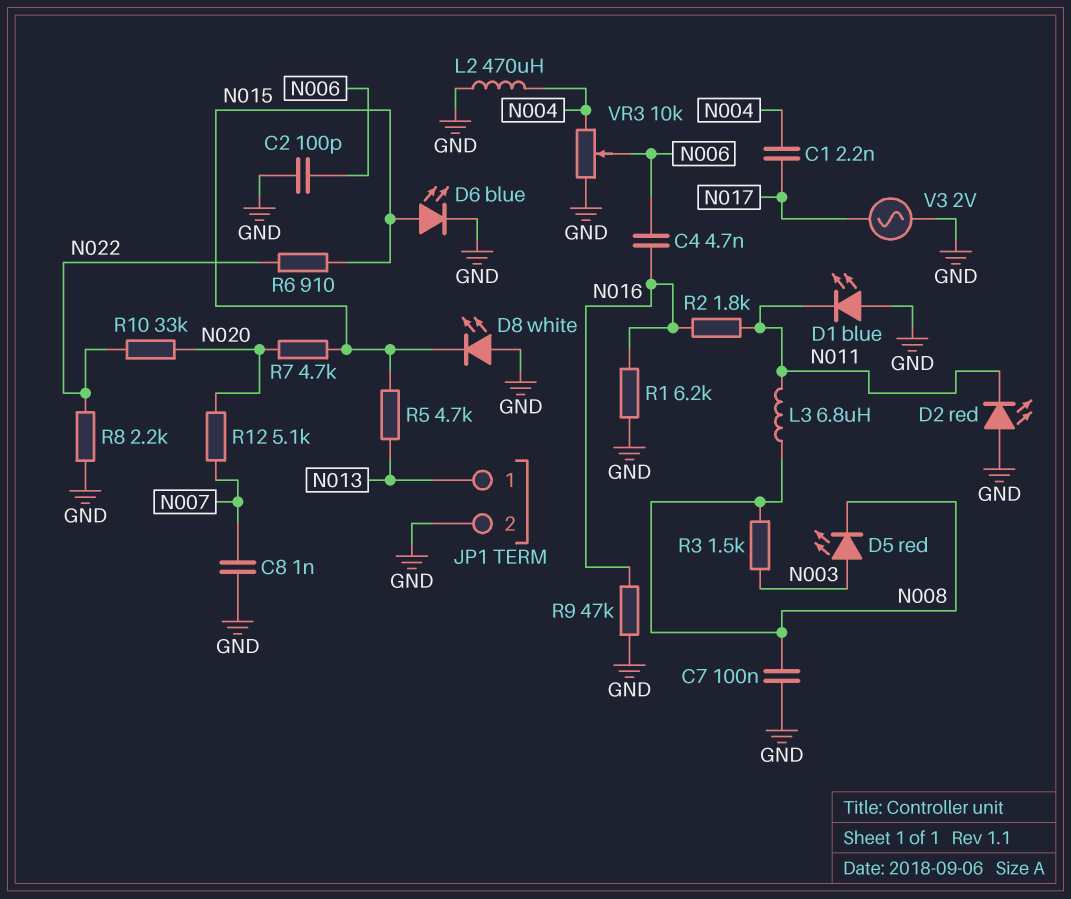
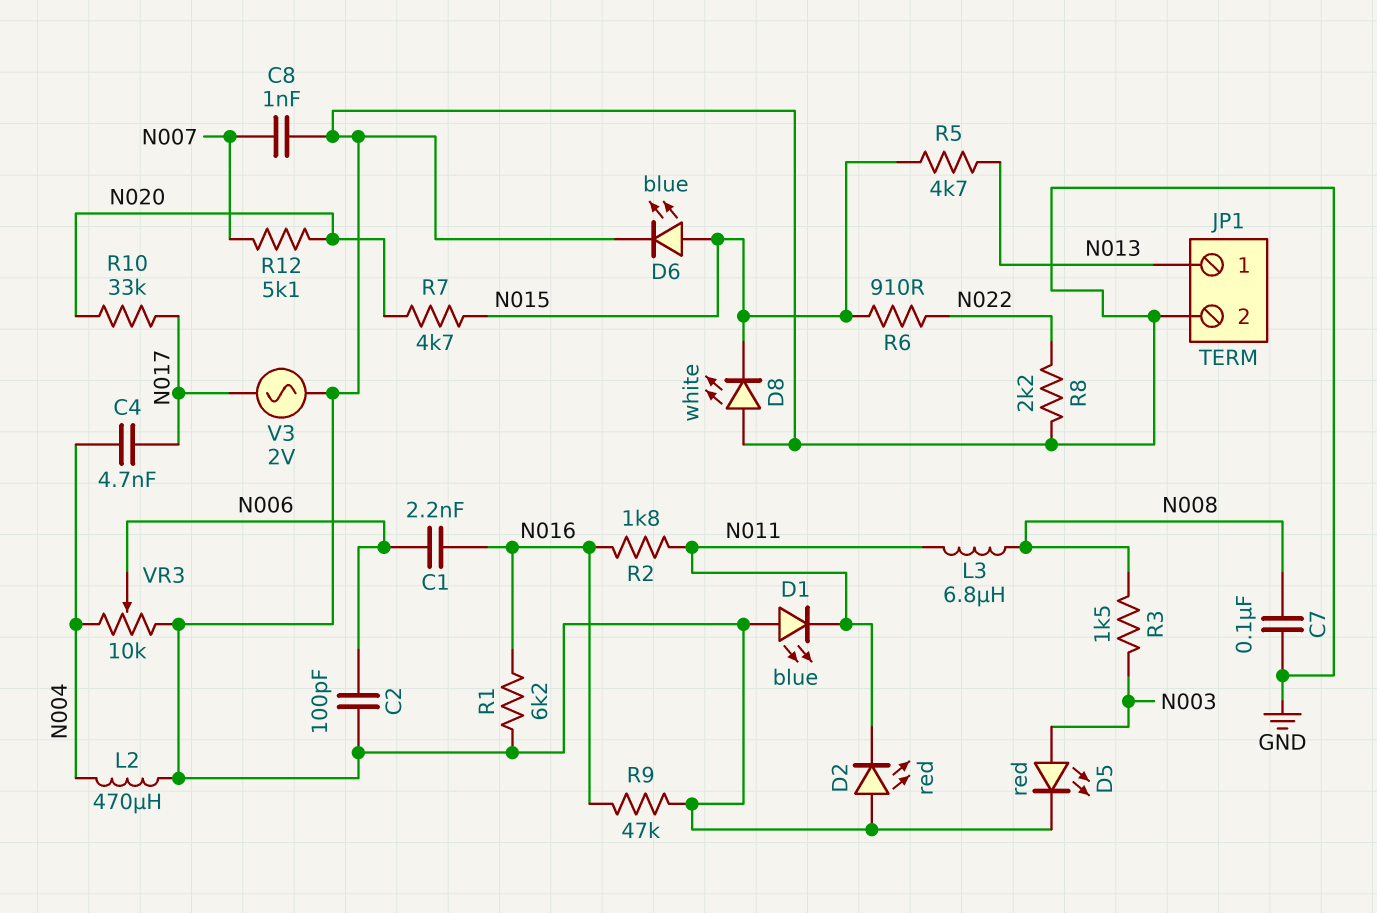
C1: 2.2nF (N004, N017) -> 2.2nF (N006, N016)
C4: 4.7nF (N006, N016) -> 4.7nF (N004, N017)
D5: LED red (A N003, K N008) -> LED red (A N003, K GND)
R10: 33k (N020, N022) -> 33k (N017, N020)

